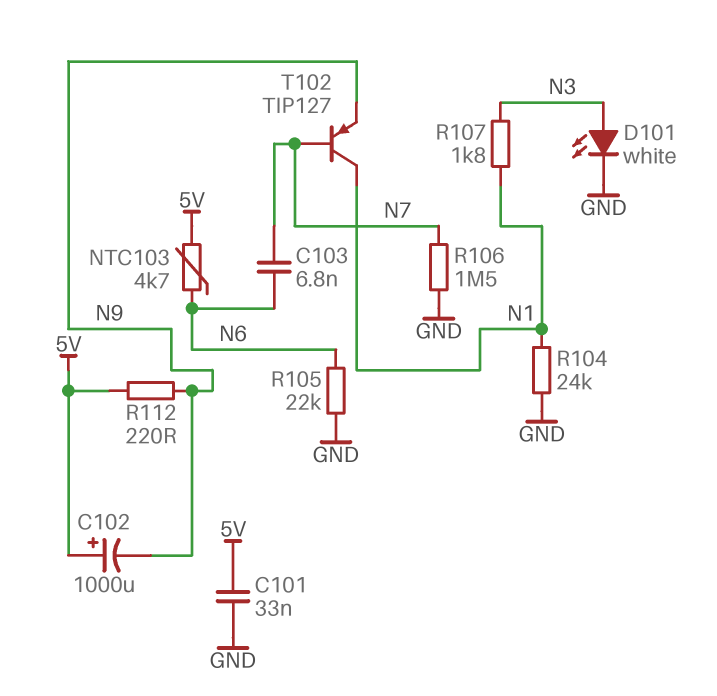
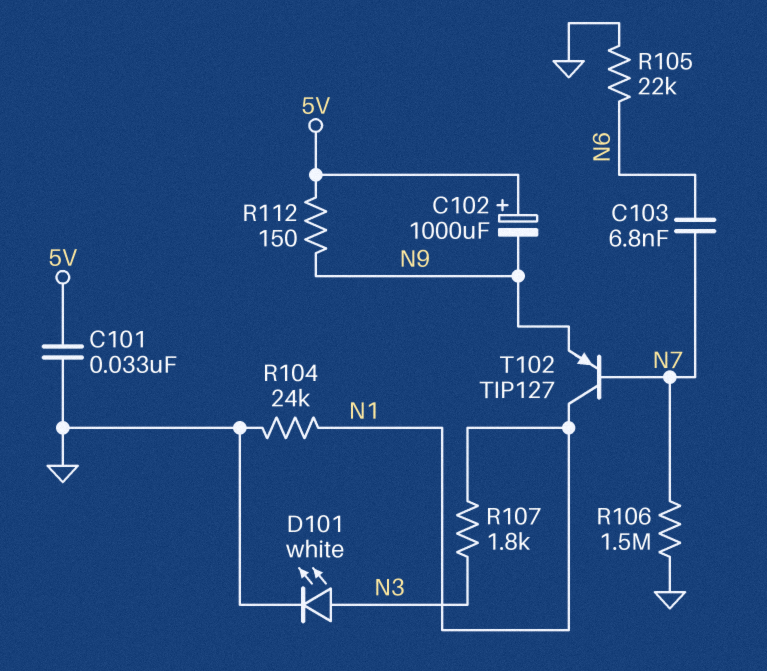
NTC103: 4.7k (5V, N6) -> none
R112: 220 (5V, N9) -> 150 (5V, N9)

